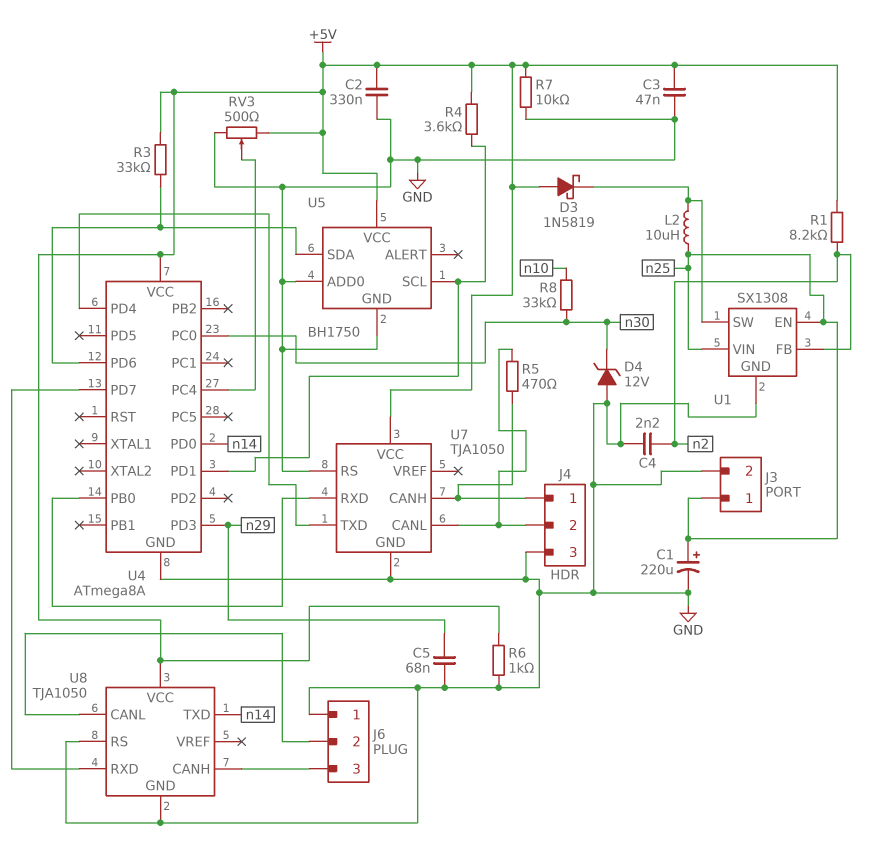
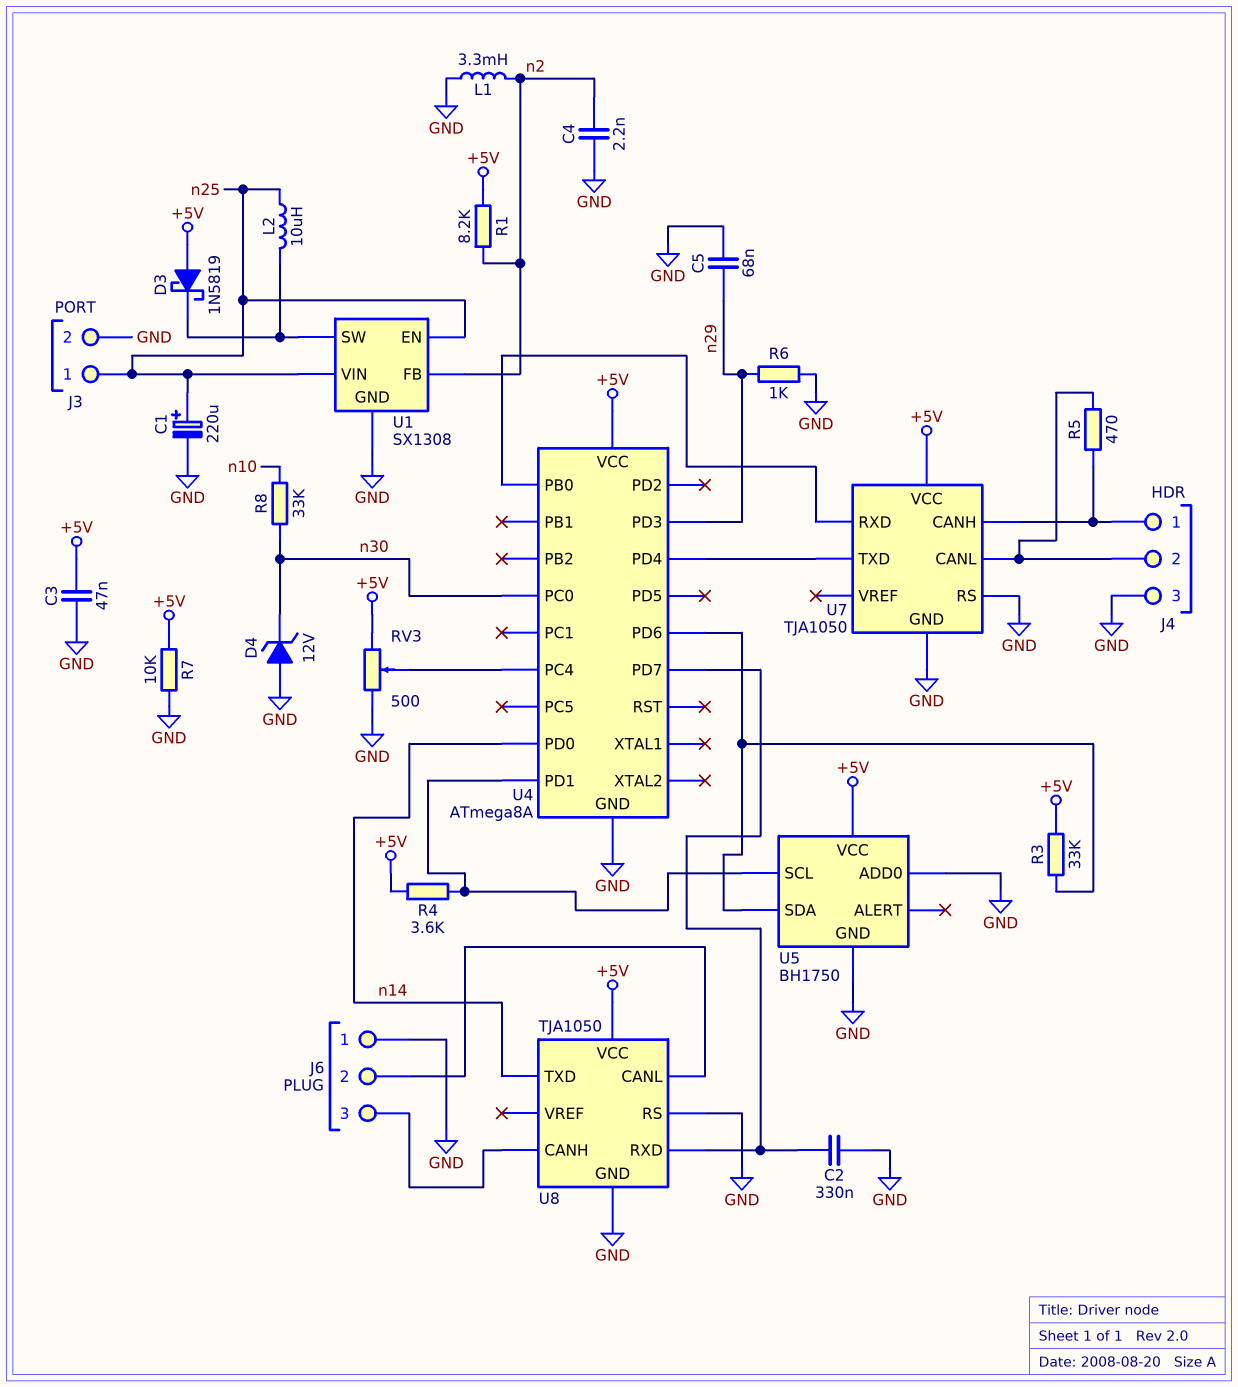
C2: 330nF (+5V, GND) -> 330nF (GND, U4/PD7)
L1: none -> 3.3mH (GND, n2)
R6: 1k (+5V, GND) -> 1k (GND, n29)

